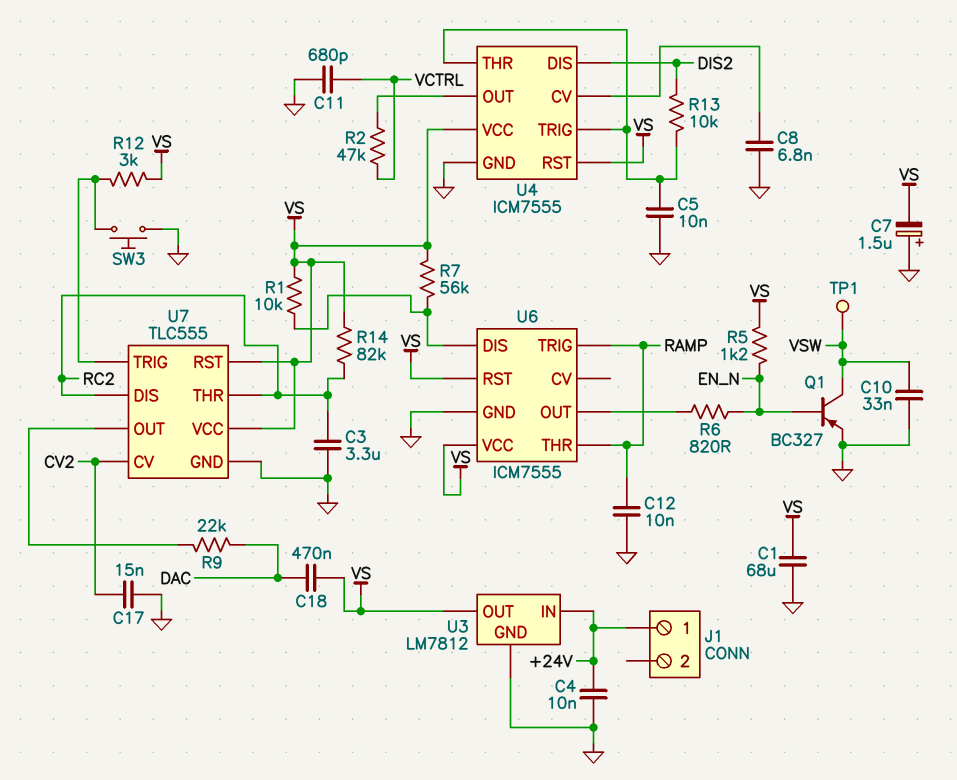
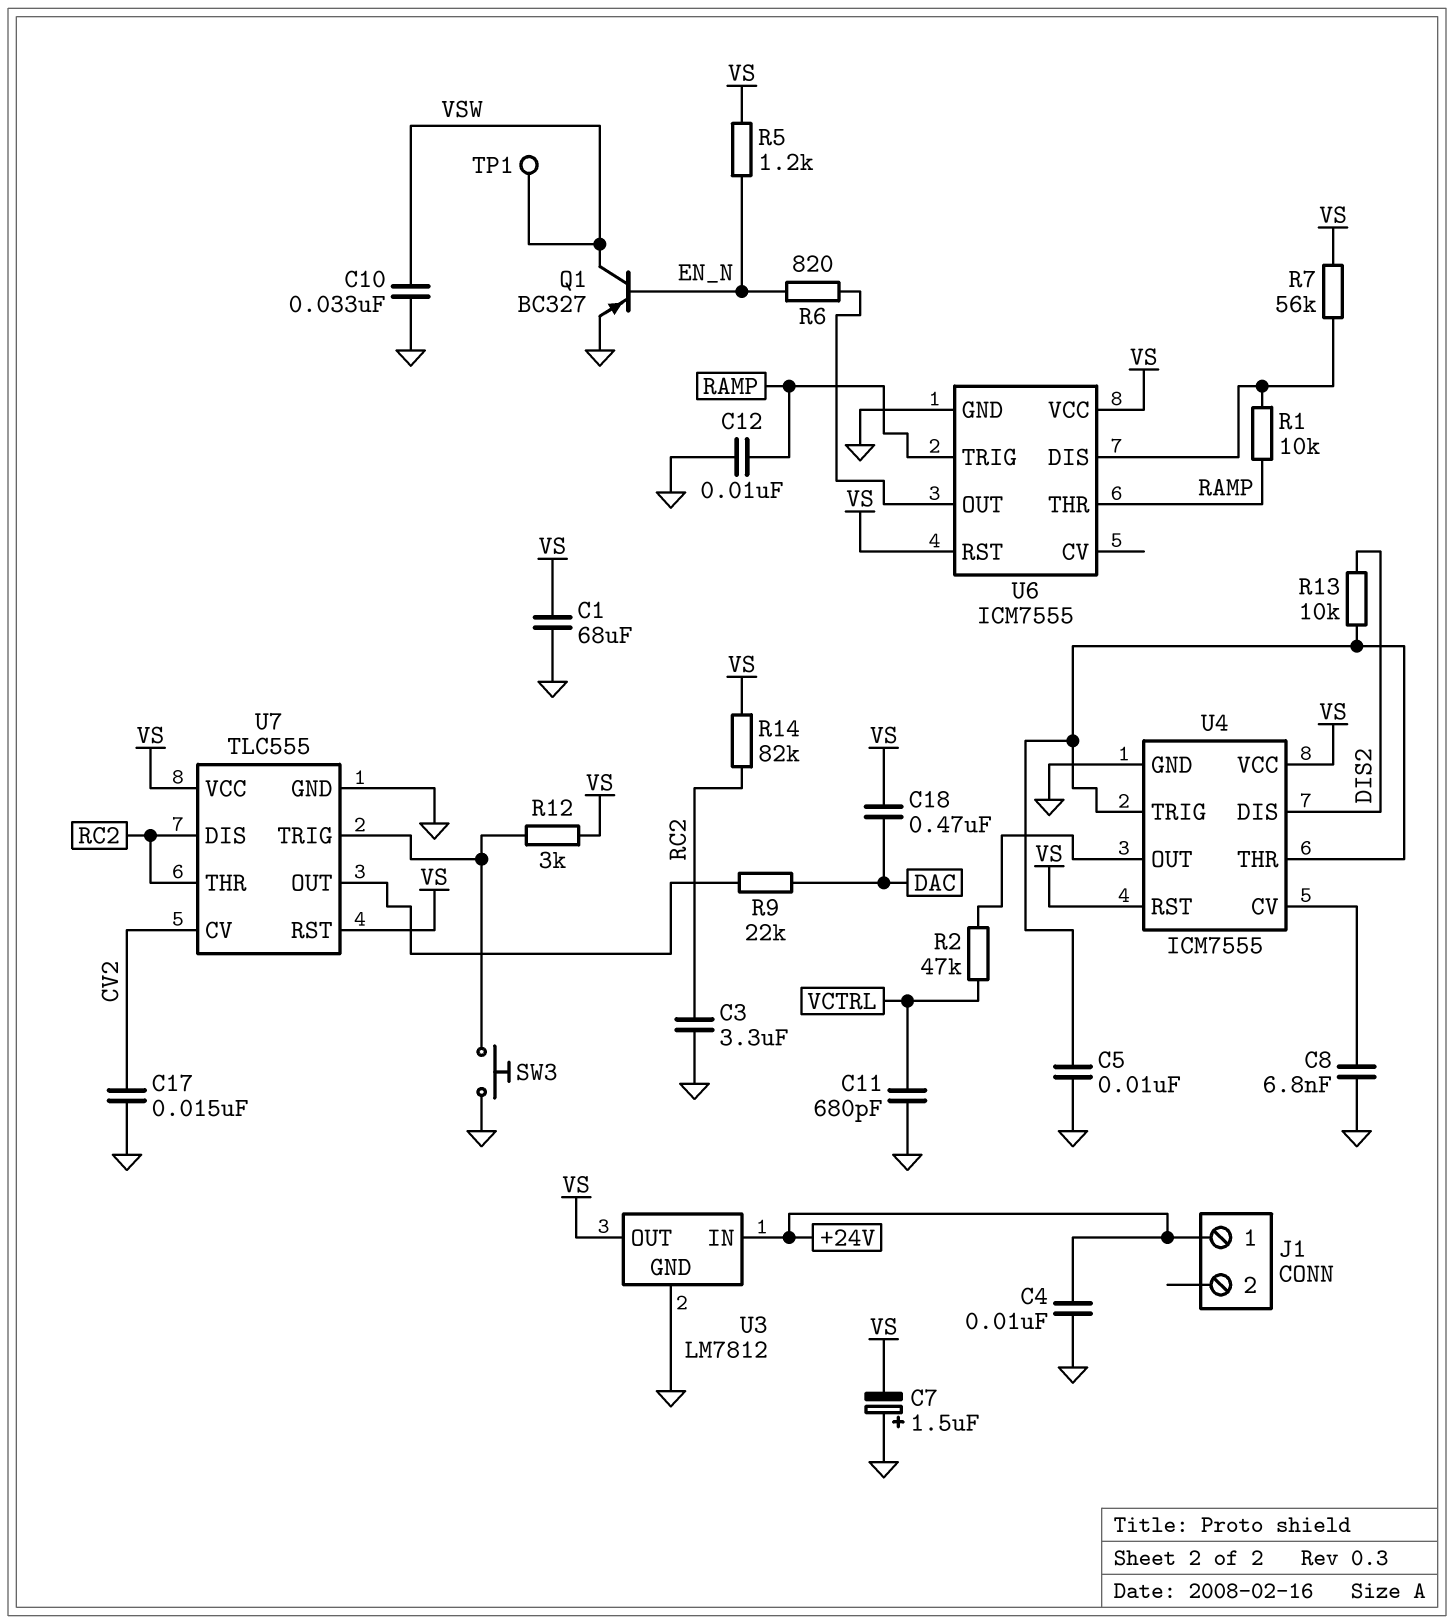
R1: 10k (U6/DIS, VS) -> 10k (RAMP, U6/DIS)

